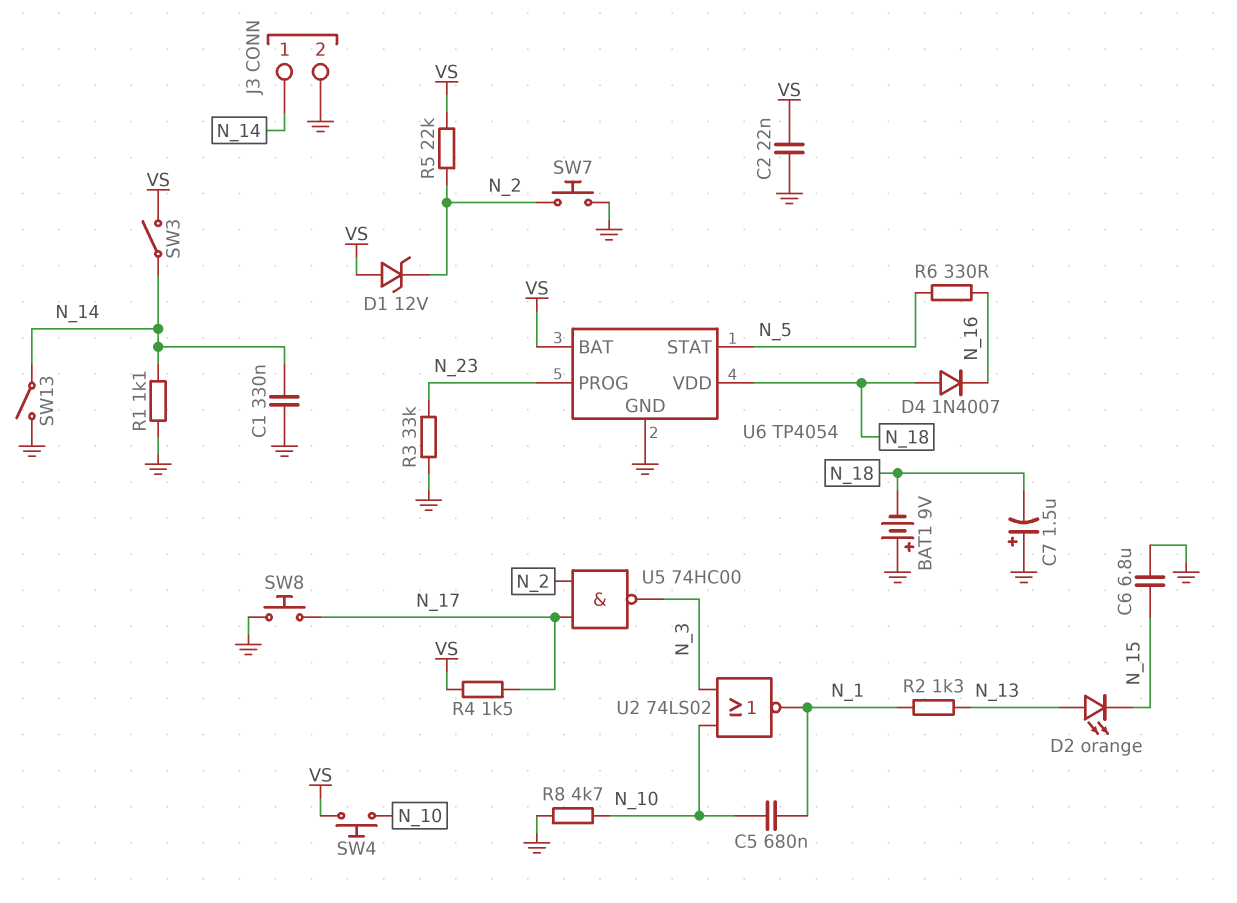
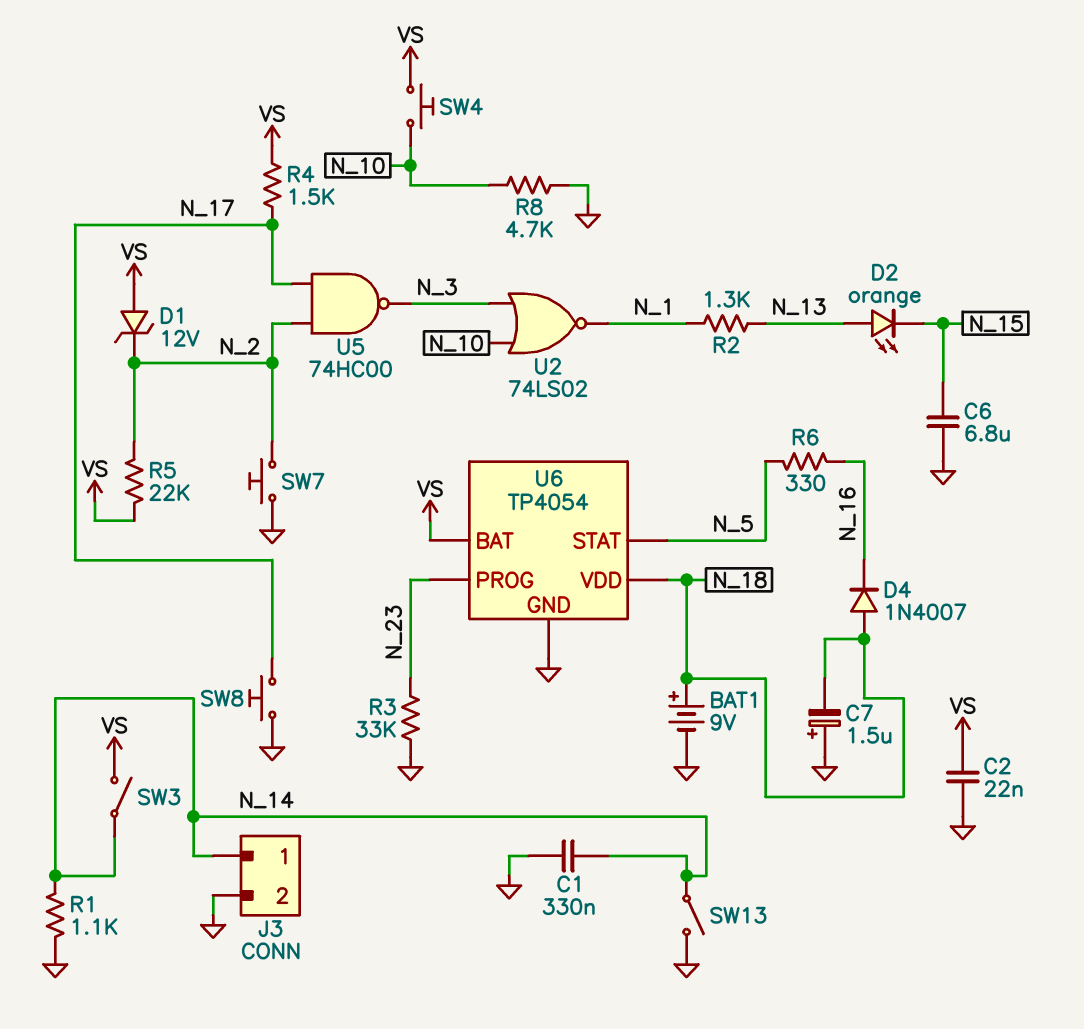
BAT1: 9V (plus GND, minus N_18) -> 9V (plus N_18, minus GND)
C5: 680nF (N_1, N_10) -> none

